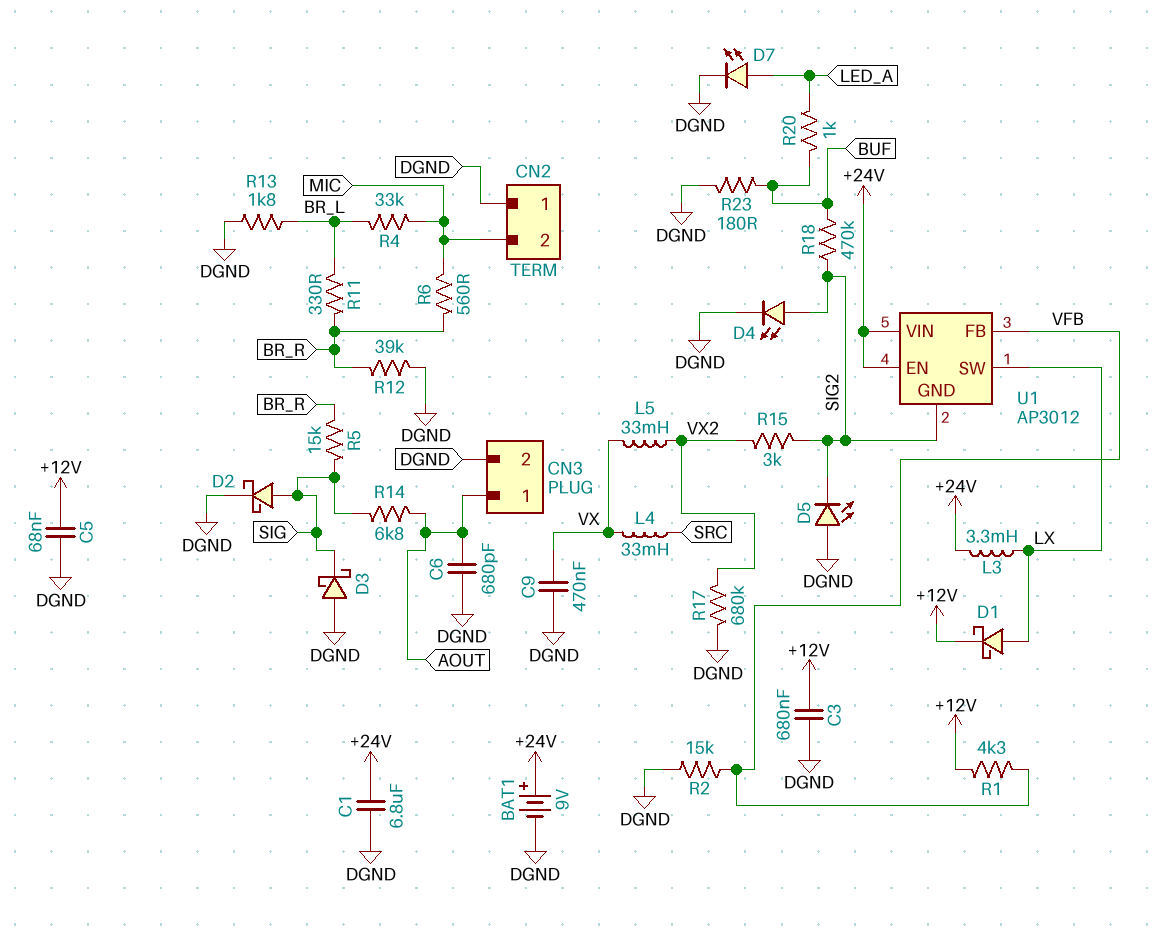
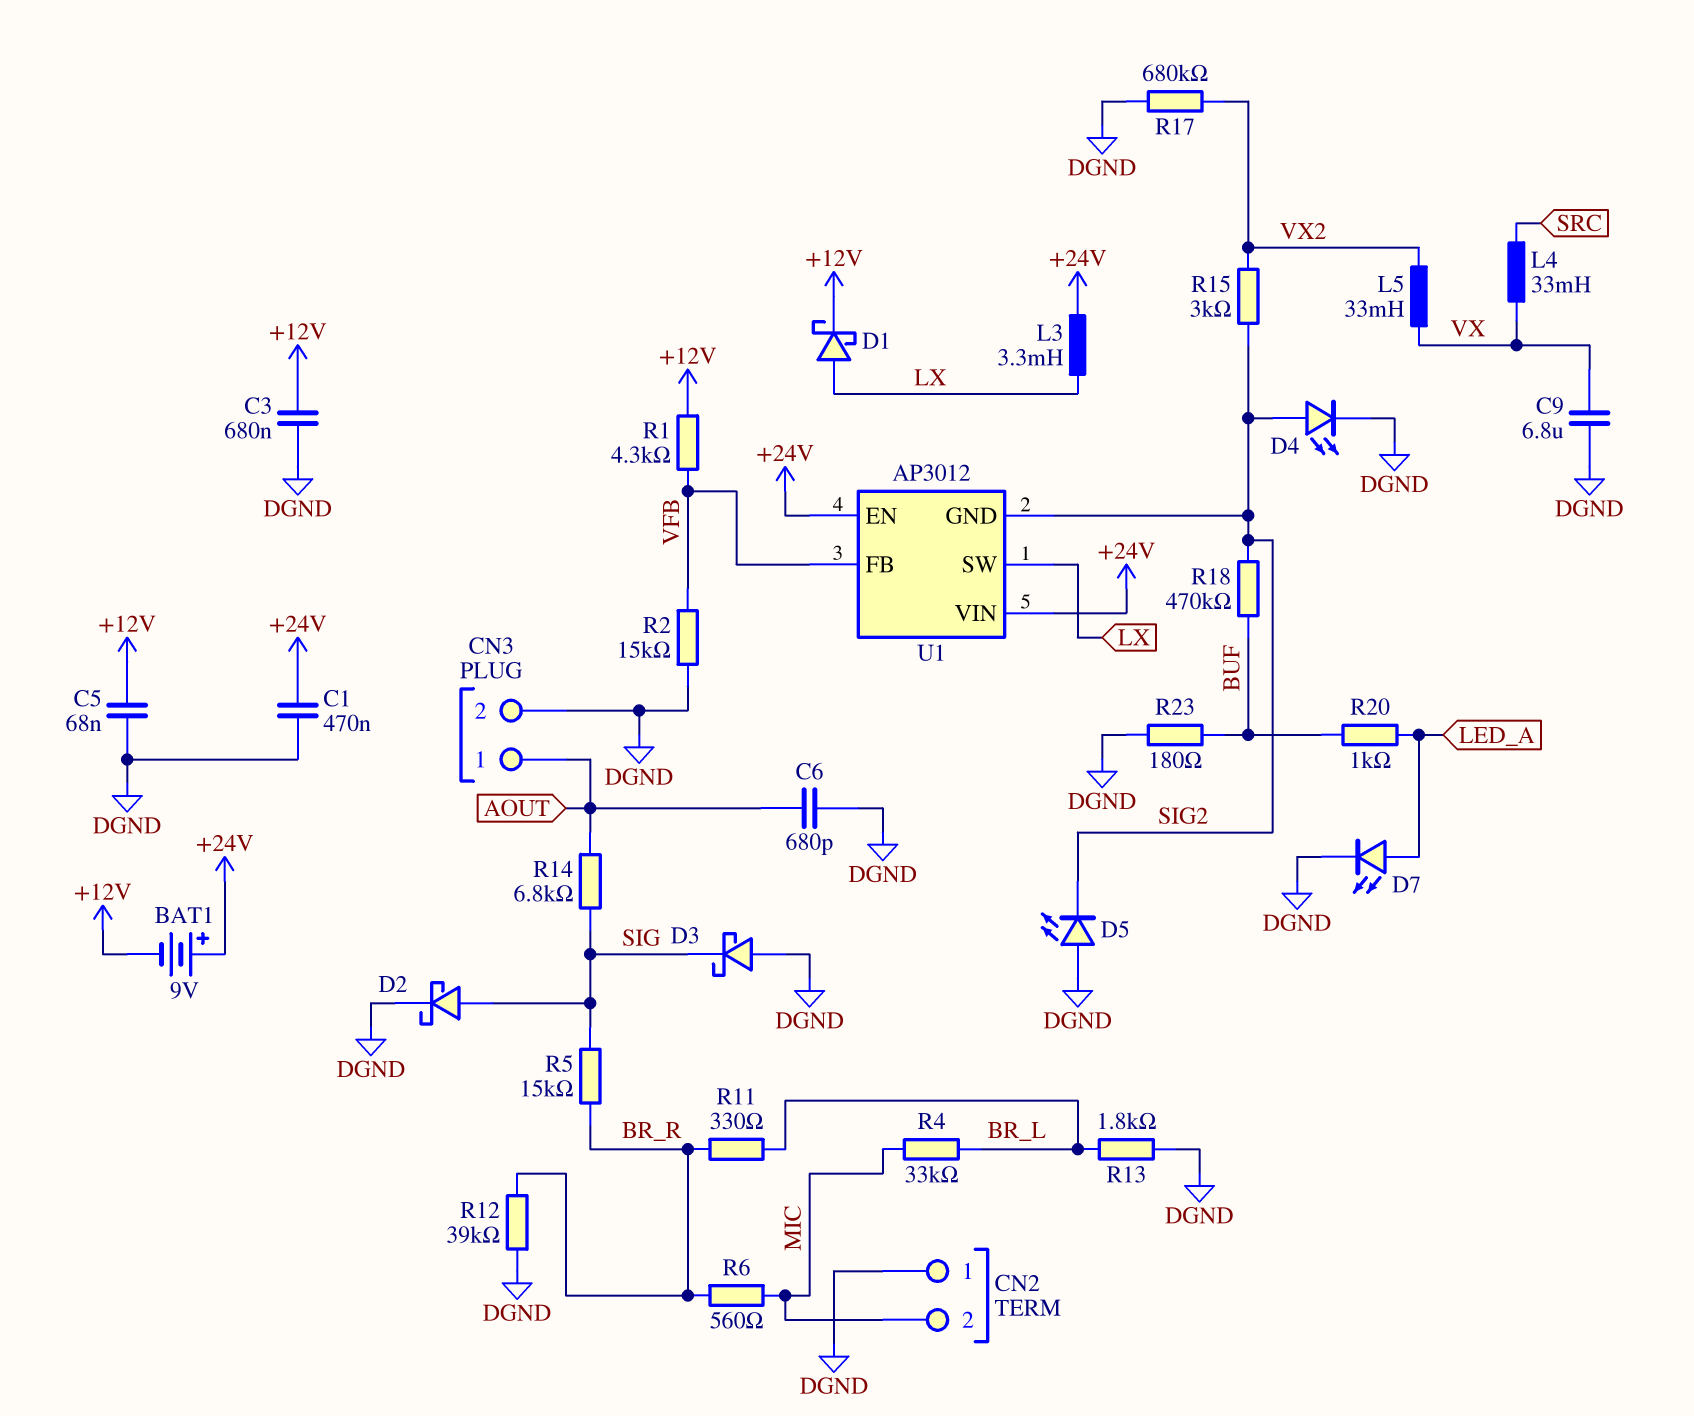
BAT1: 9V (plus +24V, minus DGND) -> 9V (plus +24V, minus +12V)
C1: 6.8uF (+24V, DGND) -> 470nF (+24V, DGND)
C9: 470nF (DGND, VX) -> 6.8uF (DGND, VX)

